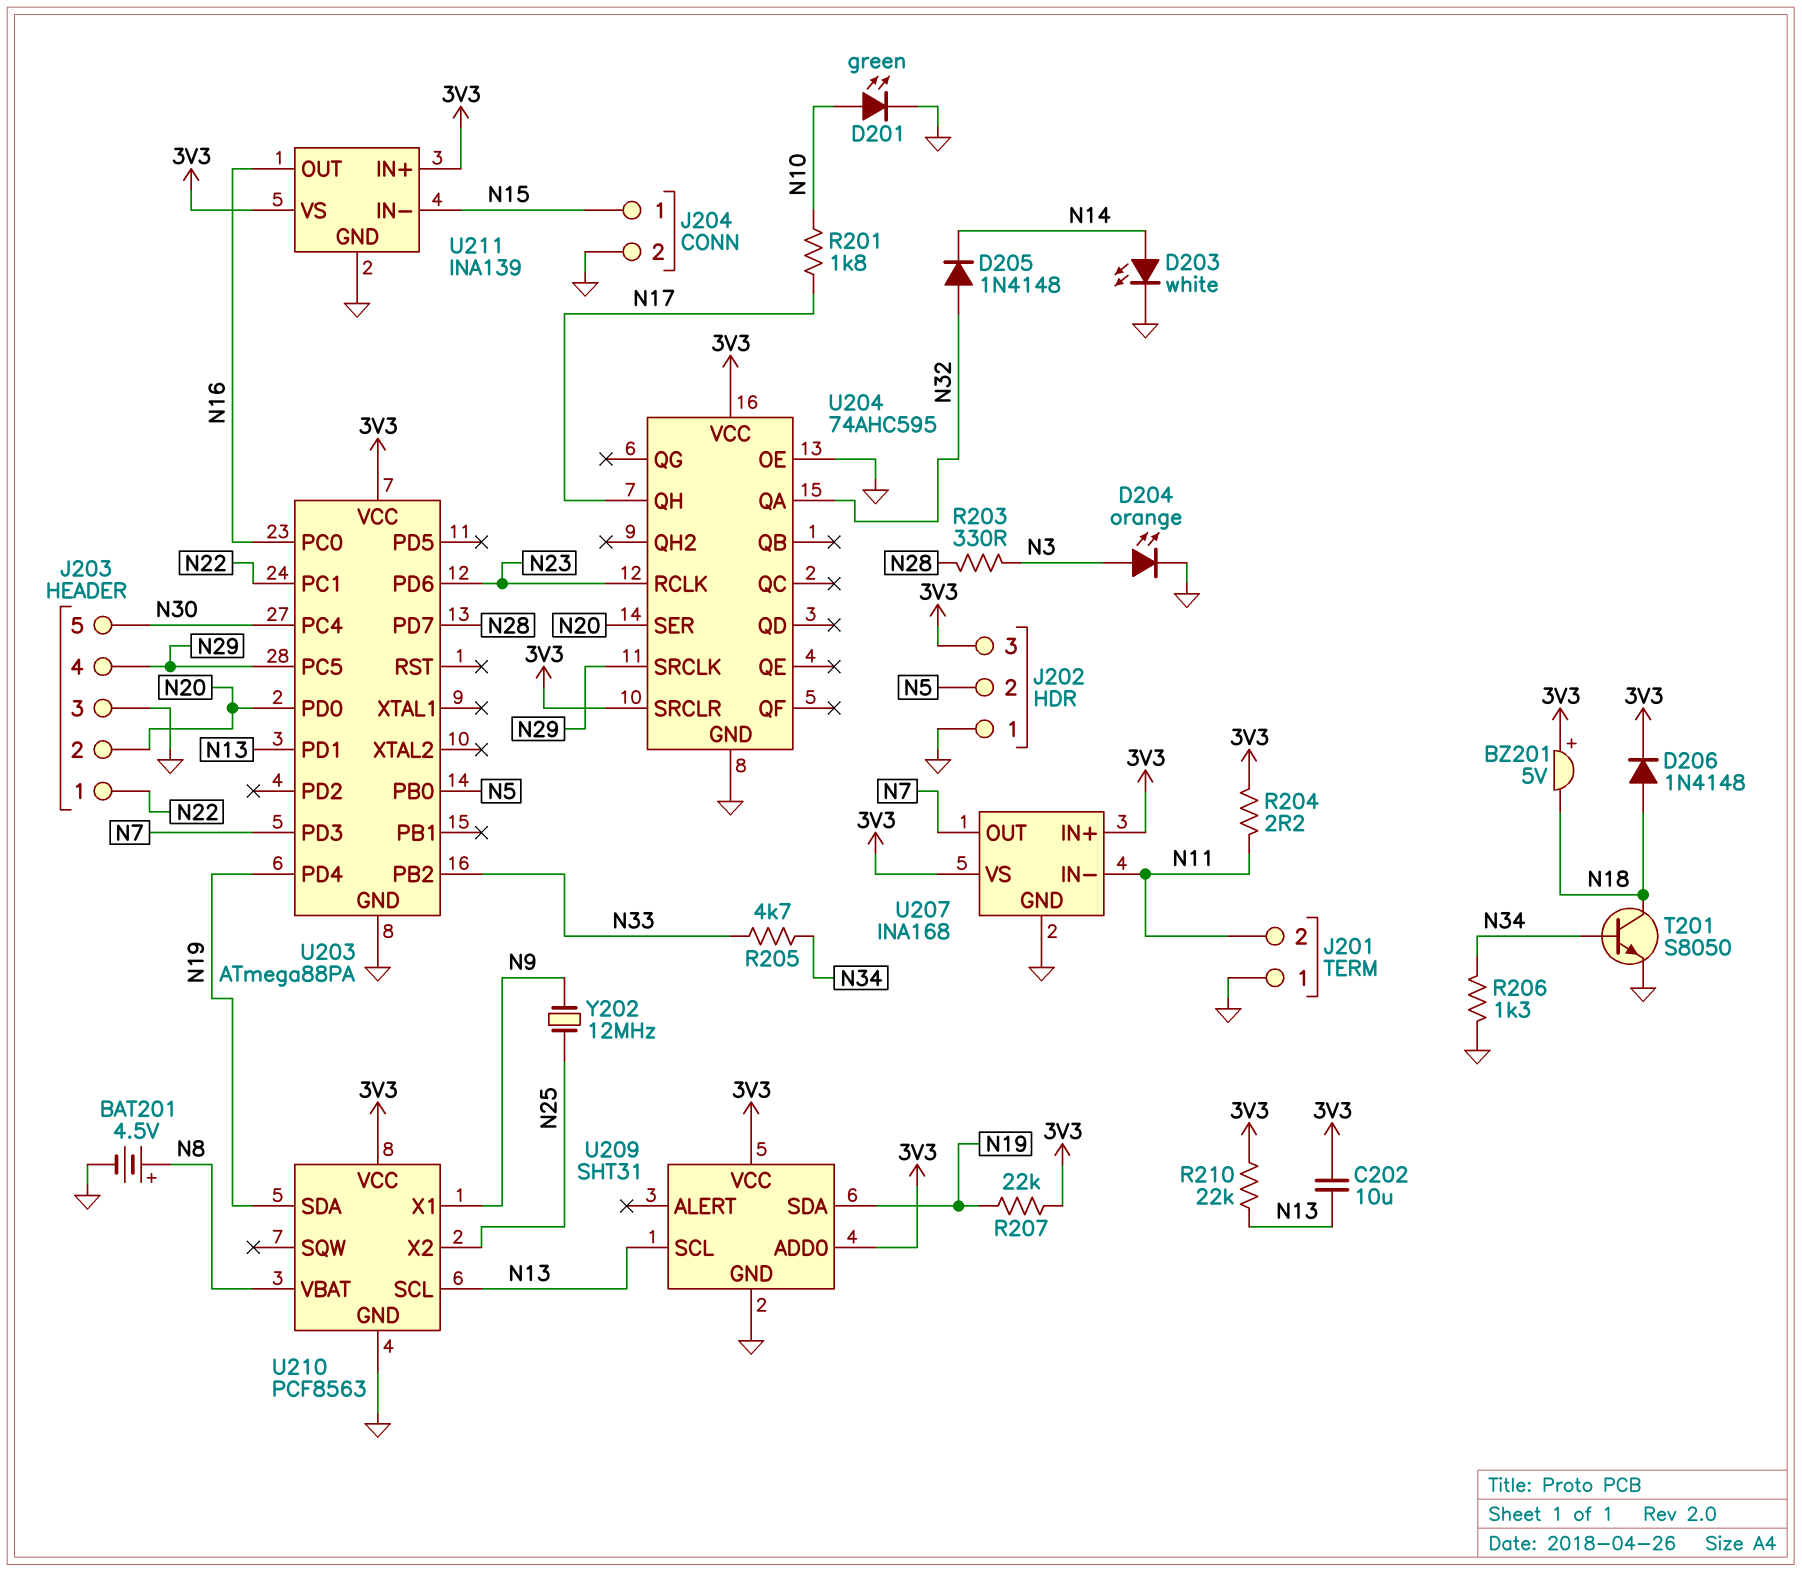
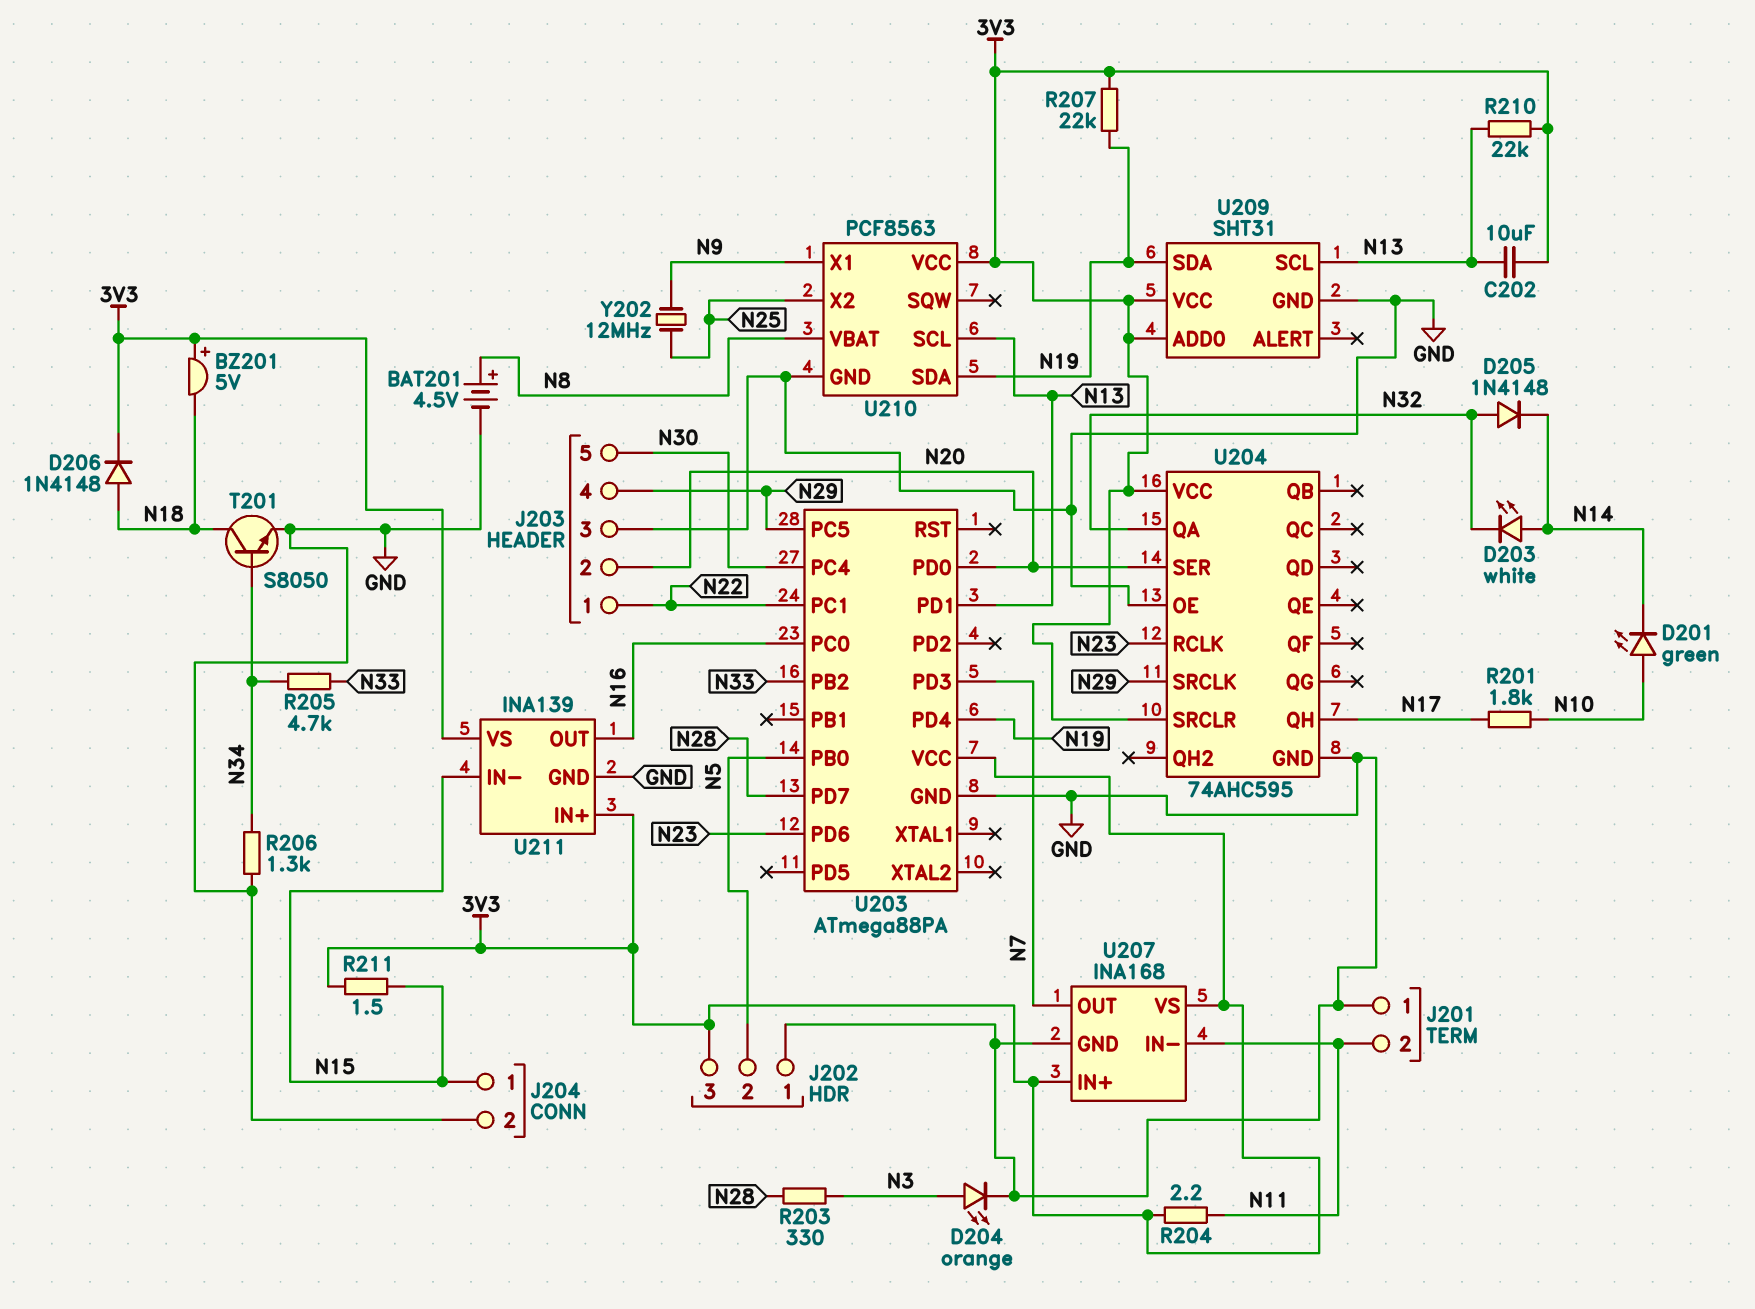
D201: LED green (A N10, K GND) -> LED green (A N10, K N14)
D203: LED white (A N14, K GND) -> LED white (A N14, K N32)
R211: none -> 1.5 (3V3, N15)

